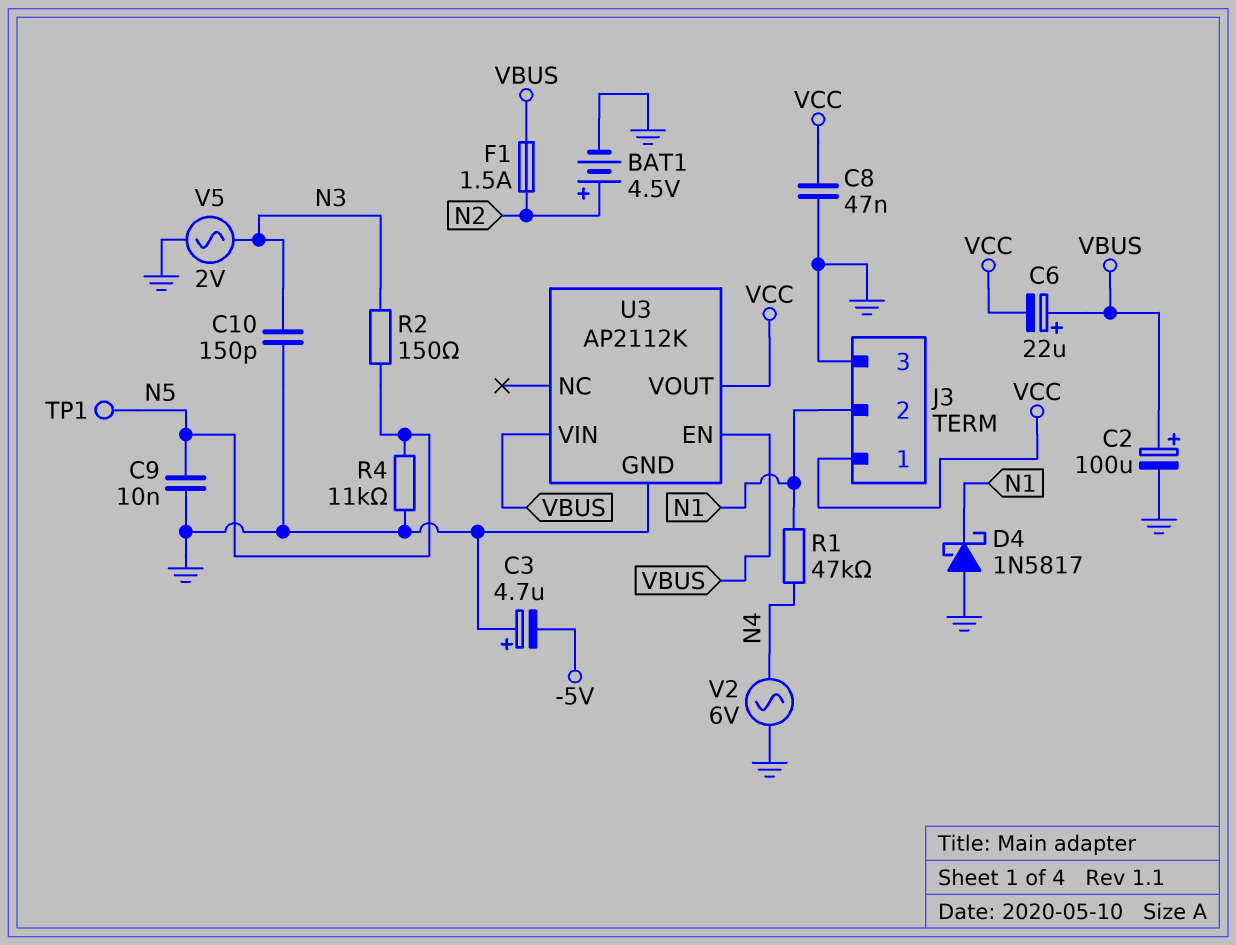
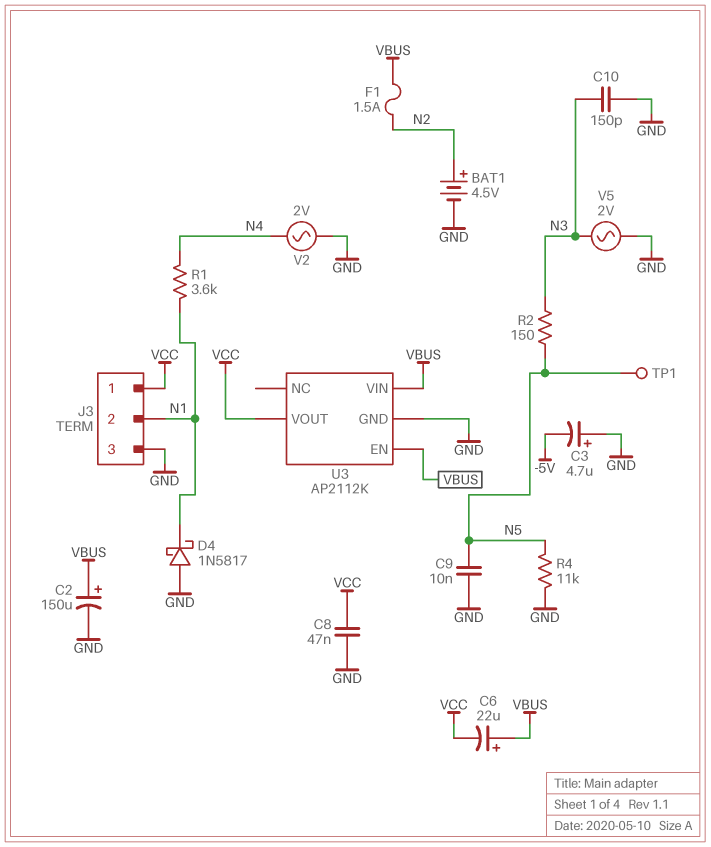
C2: 100uF (plus VBUS, minus GND) -> 150uF (plus VBUS, minus GND)
R1: 47k (N1, N4) -> 3.6k (N1, N4)
V2: AC 6V (GND, N4) -> AC 2V (GND, N4)

